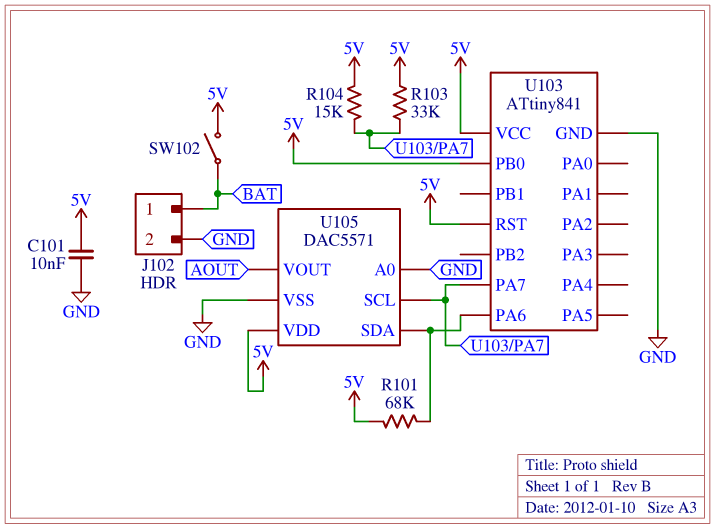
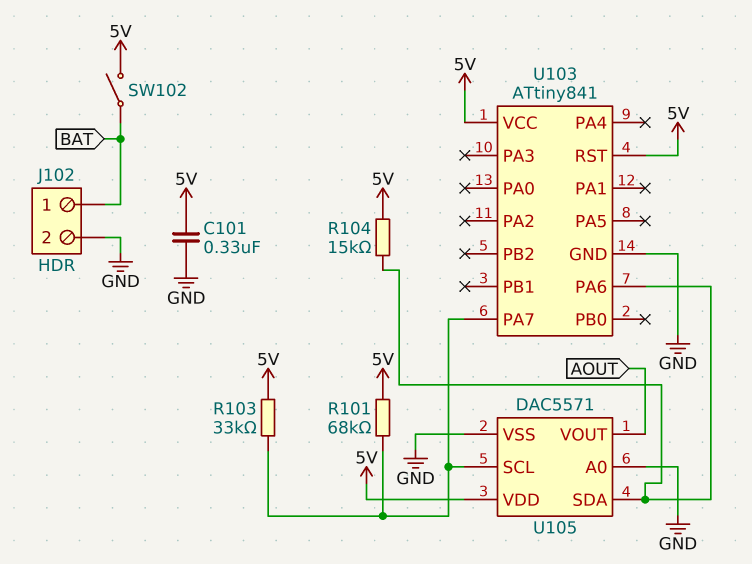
C101: 10nF (5V, GND) -> 330nF (5V, GND)
R101: 68k (5V, U103/PA6) -> 68k (5V, U103/PA7)
R104: 15k (5V, U103/PA7) -> 15k (5V, U103/PA6)
U103 pin PB0: 5V -> none

